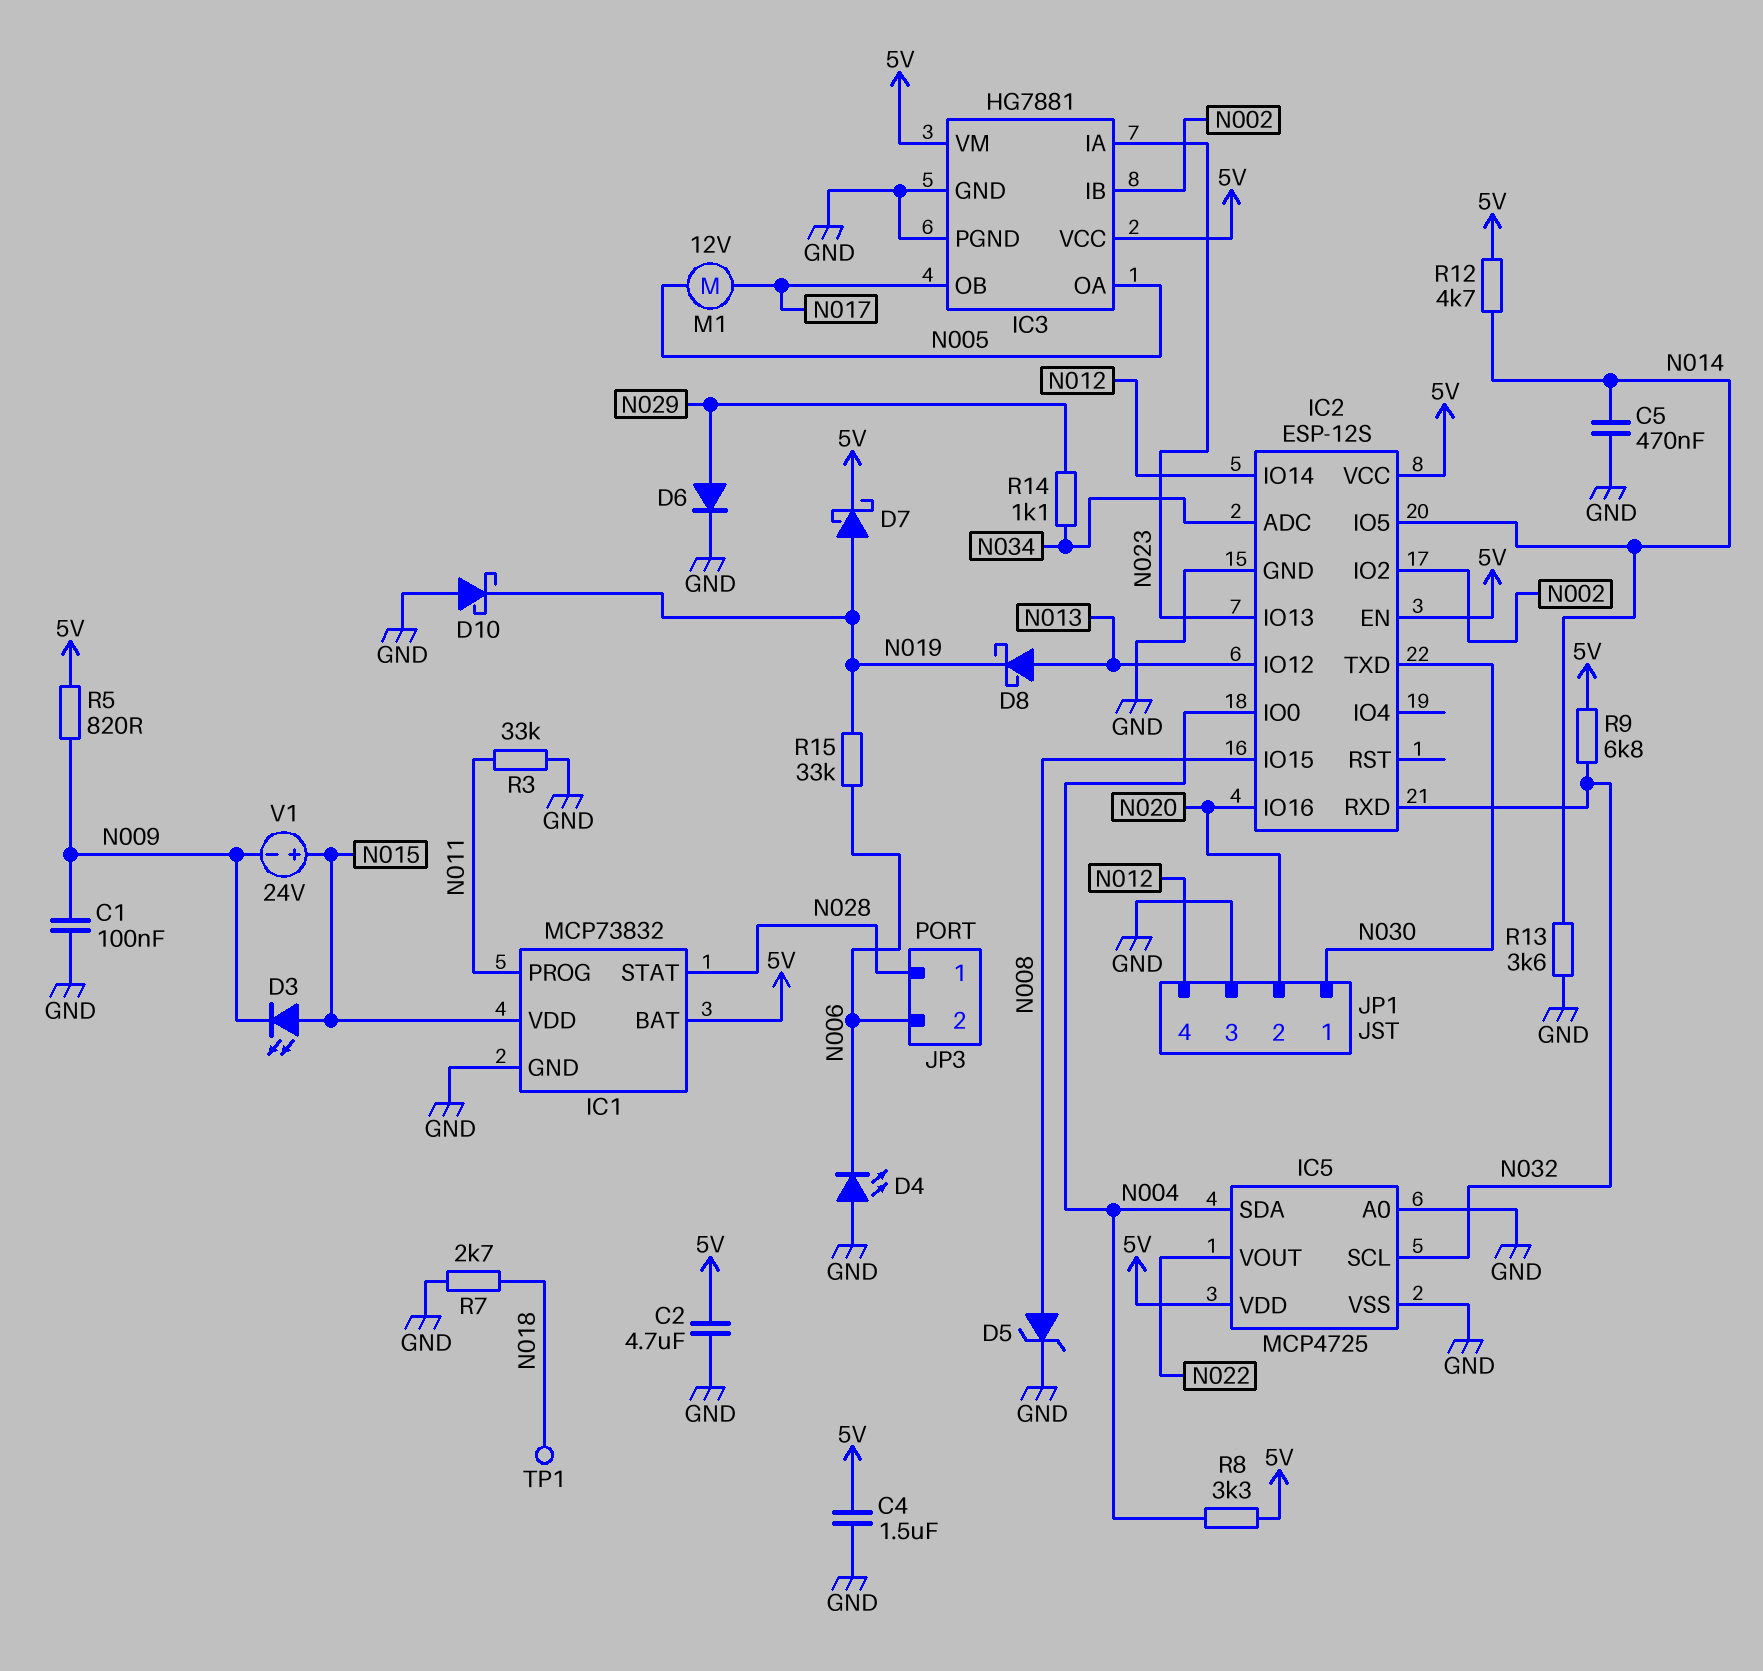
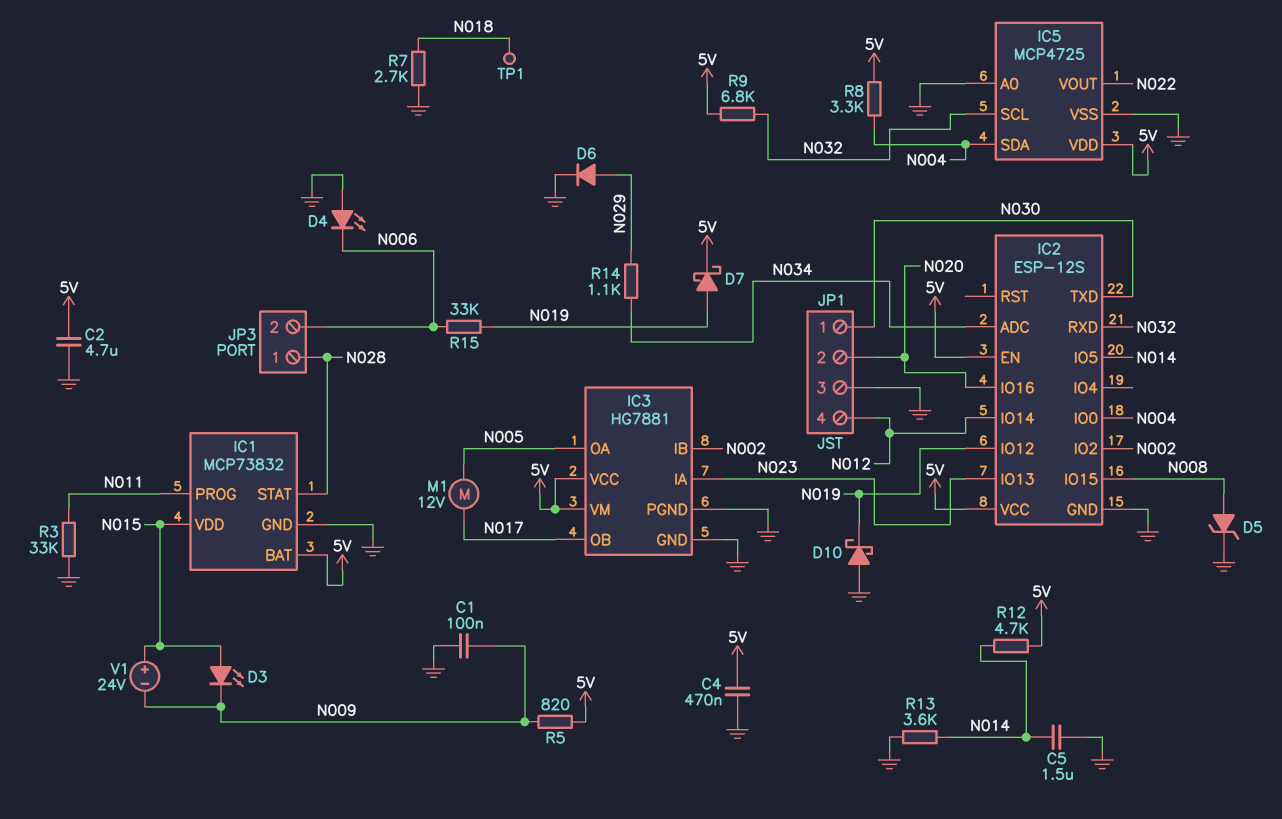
C4: 1.5uF (5V, GND) -> 470nF (5V, GND)
C5: 470nF (GND, N014) -> 1.5uF (GND, N014)
D8: schottky (A N013, K N019) -> none
IC2 pin IO12: N013 -> N019

